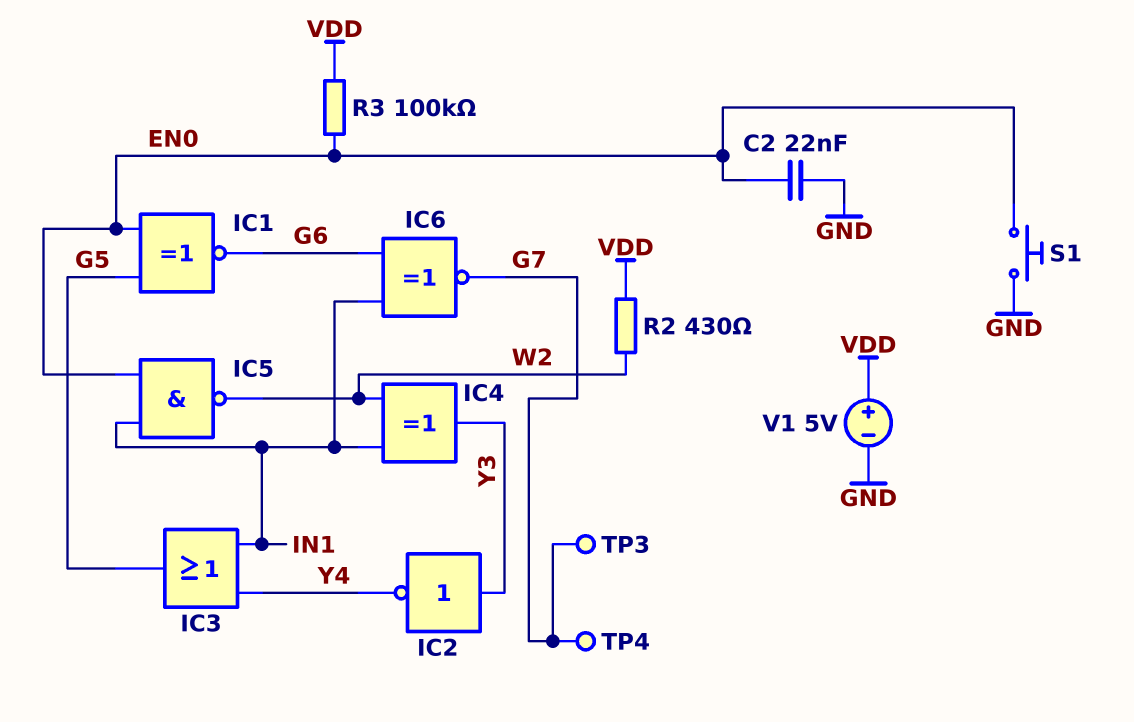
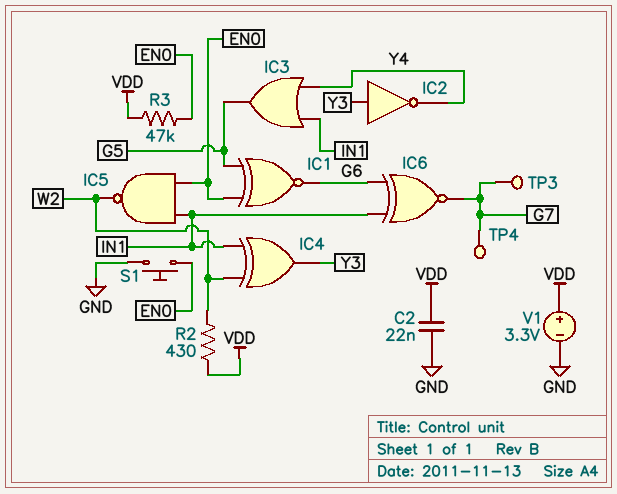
C2: 22nF (EN0, GND) -> 22nF (GND, VDD)
R3: 100k (EN0, VDD) -> 47k (EN0, VDD)
V1: 5V (plus VDD, minus GND) -> 3.3V (plus VDD, minus GND)

